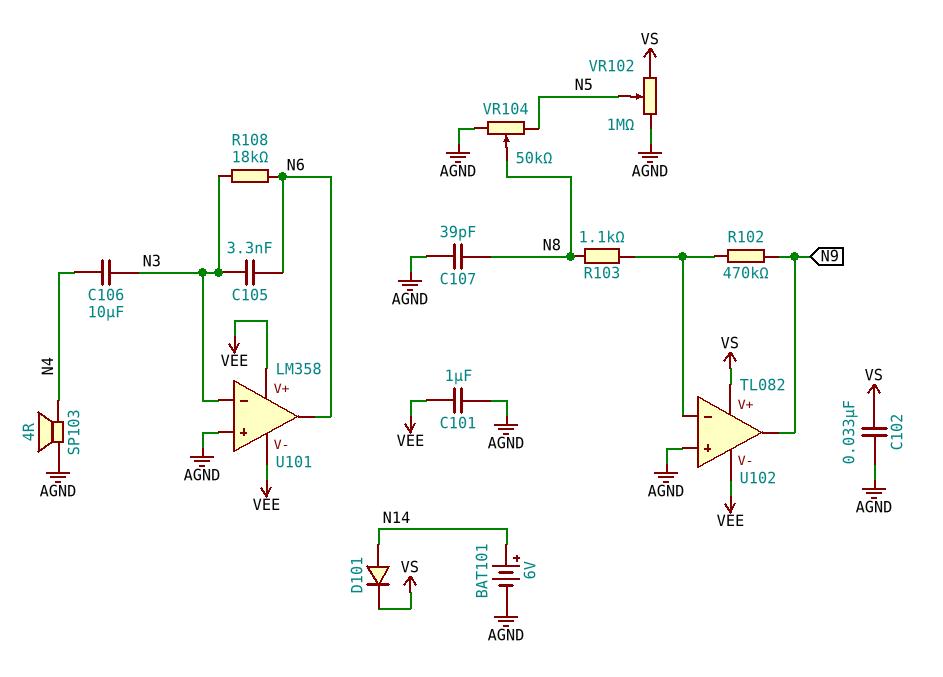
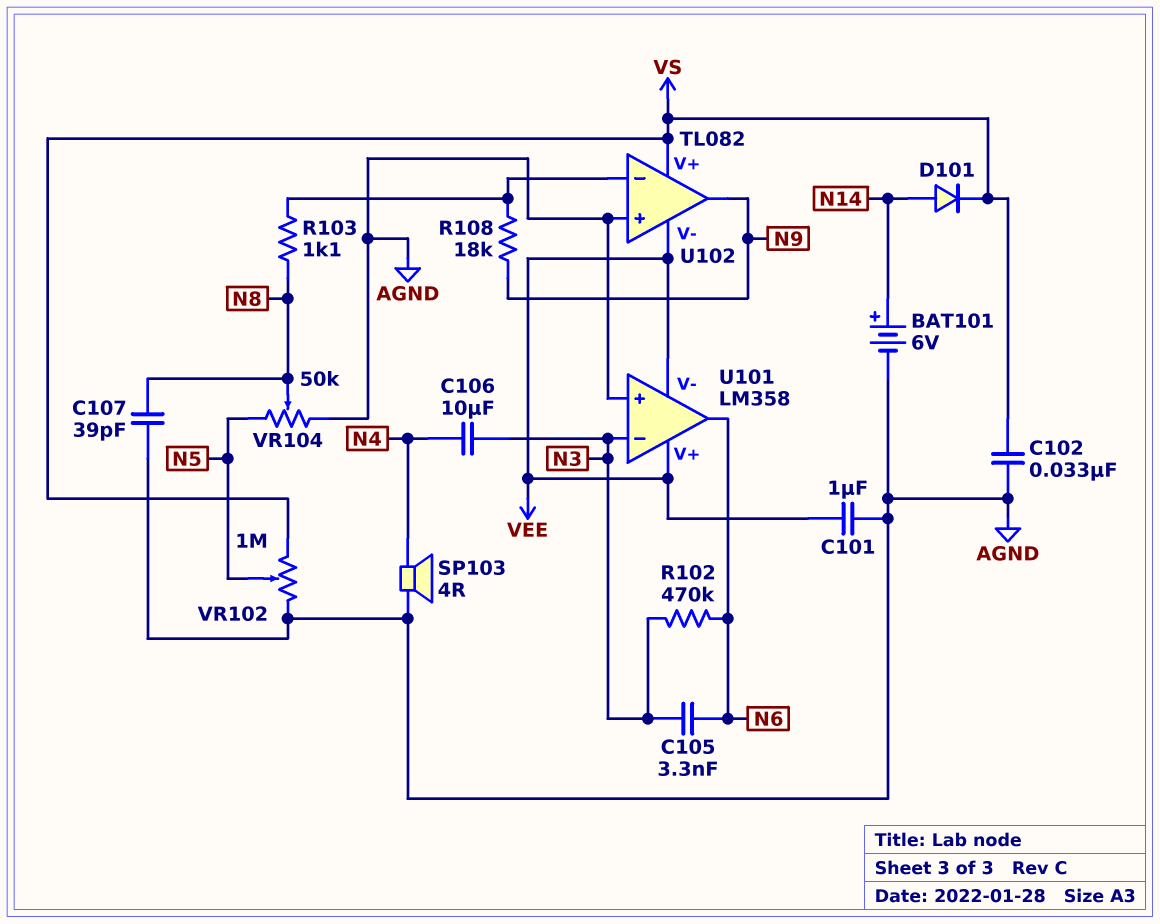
R102: 470k (N9, U102/in-) -> 470k (N3, N6)
R108: 18k (N3, N6) -> 18k (N9, U102/in-)

